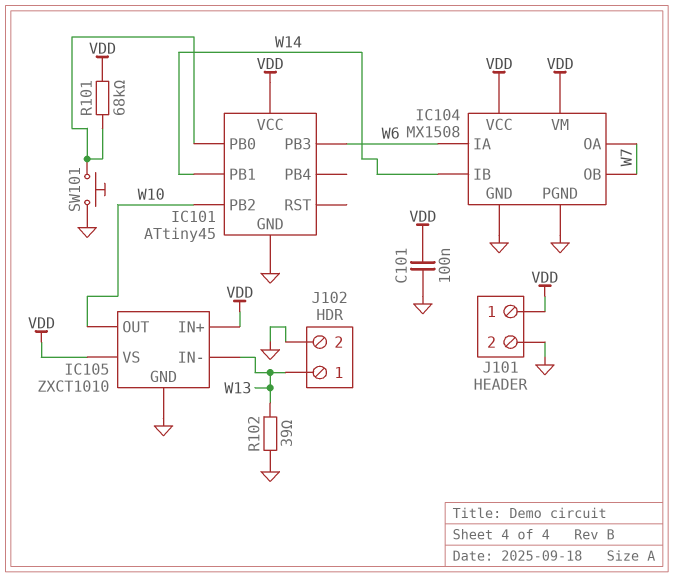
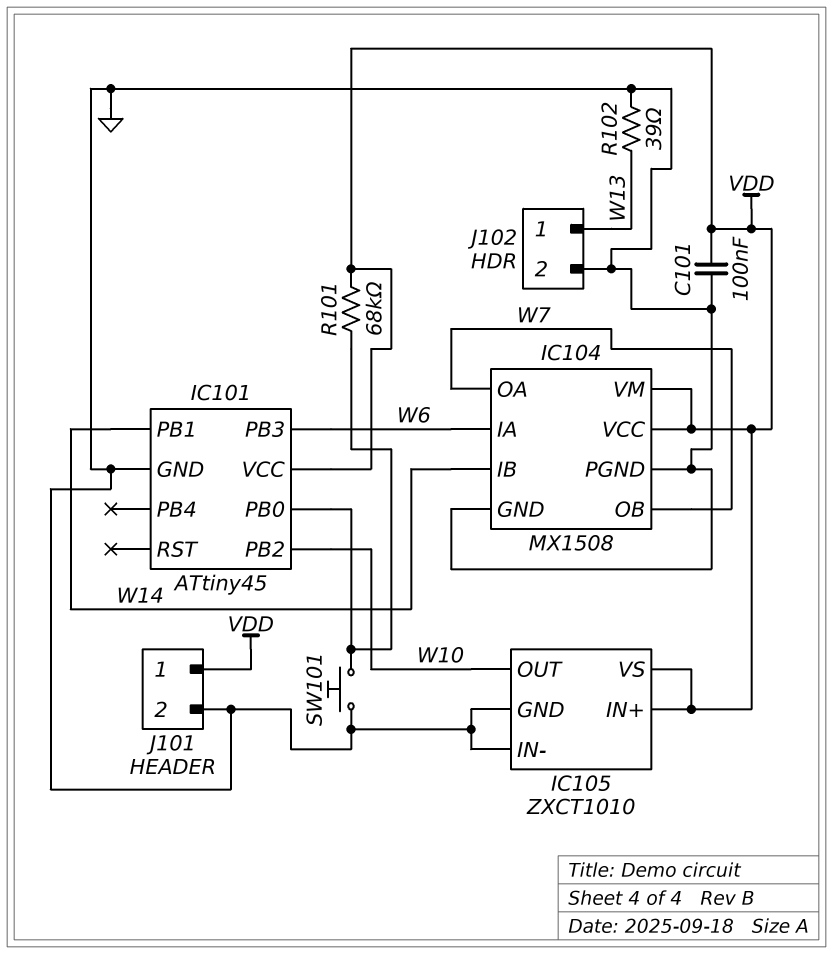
IC105 pin IN-: W13 -> GND

